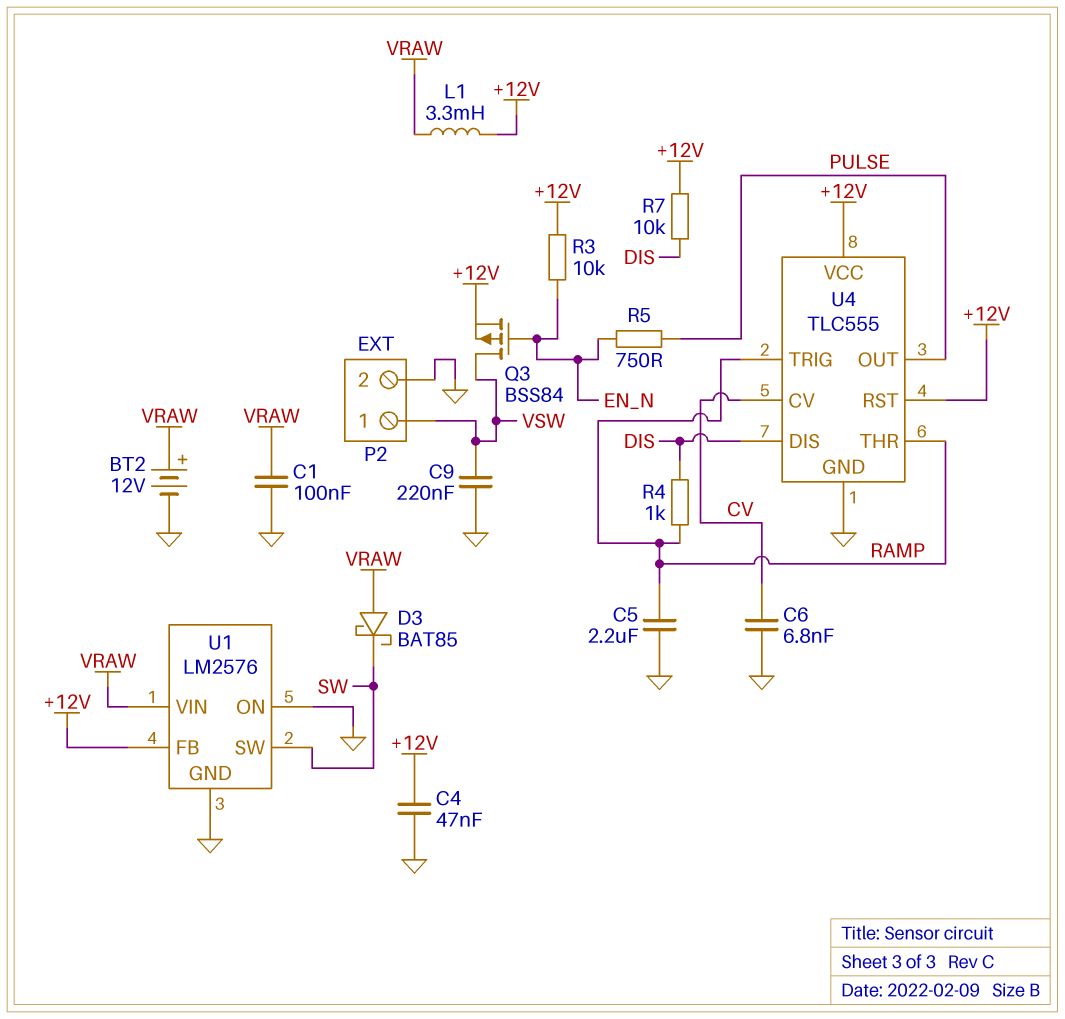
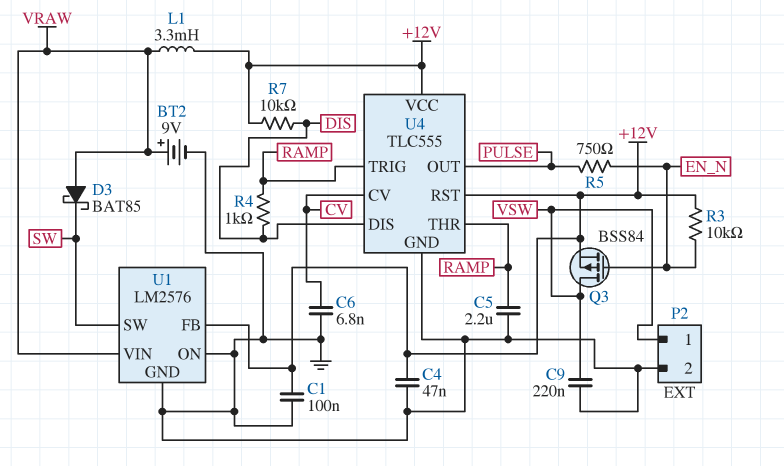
BT2: 12V (plus VRAW, minus GND) -> 9V (plus VRAW, minus GND)
C1: 100nF (GND, VRAW) -> 100nF (+12V, GND)

